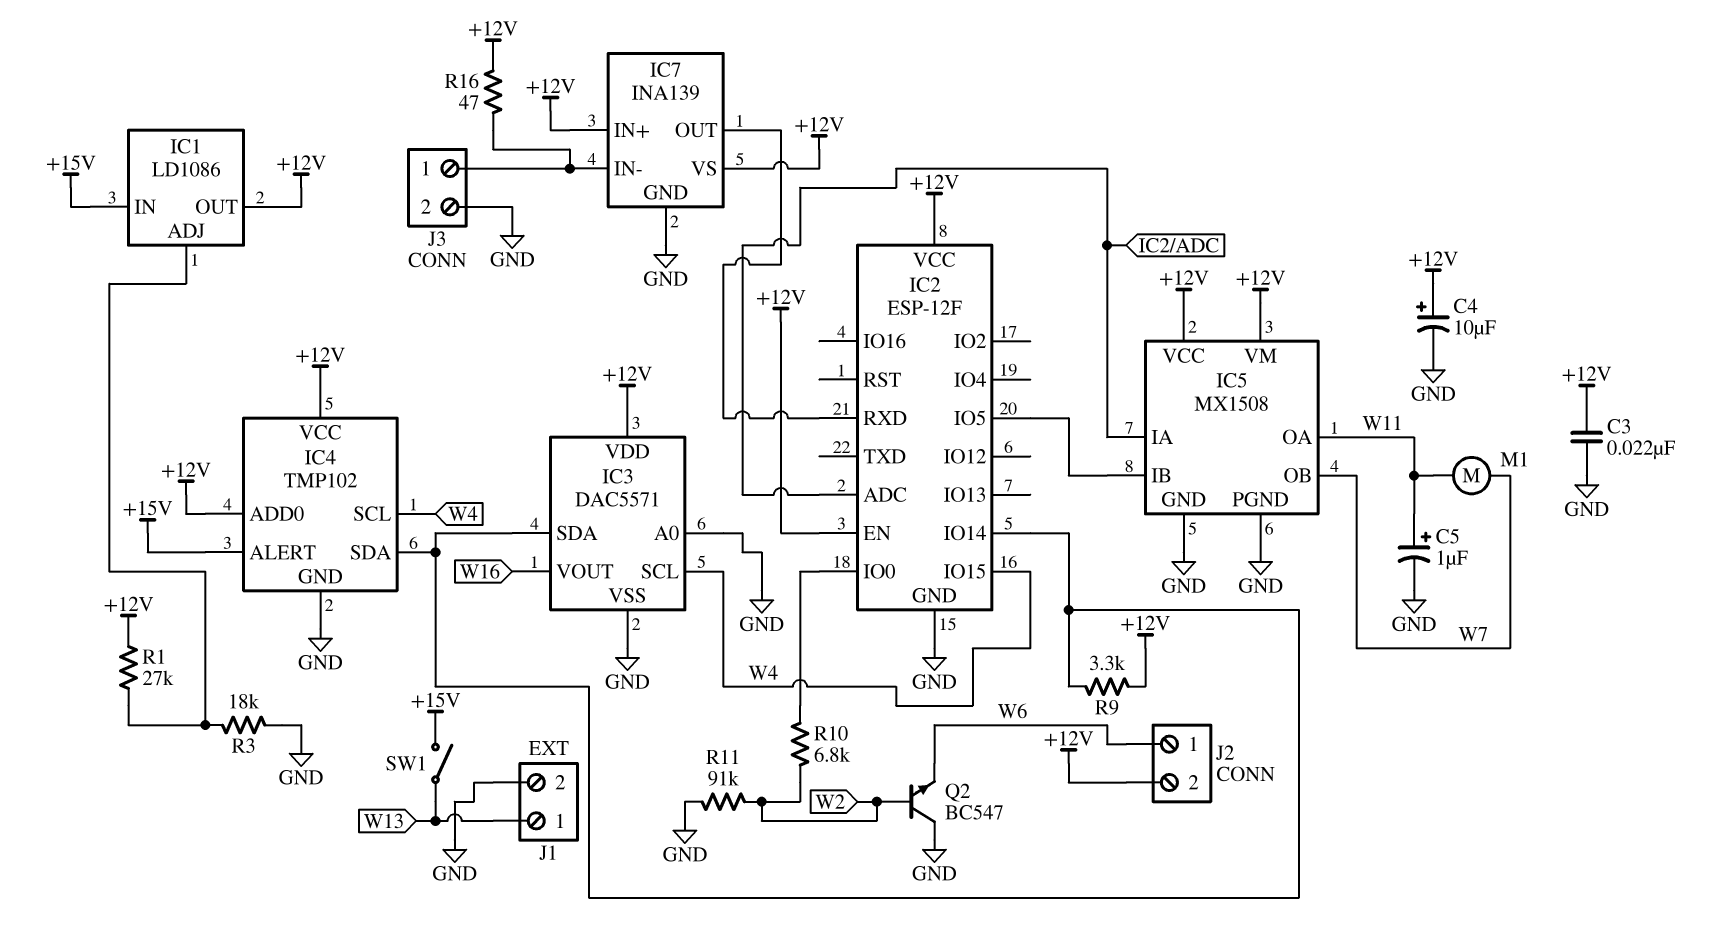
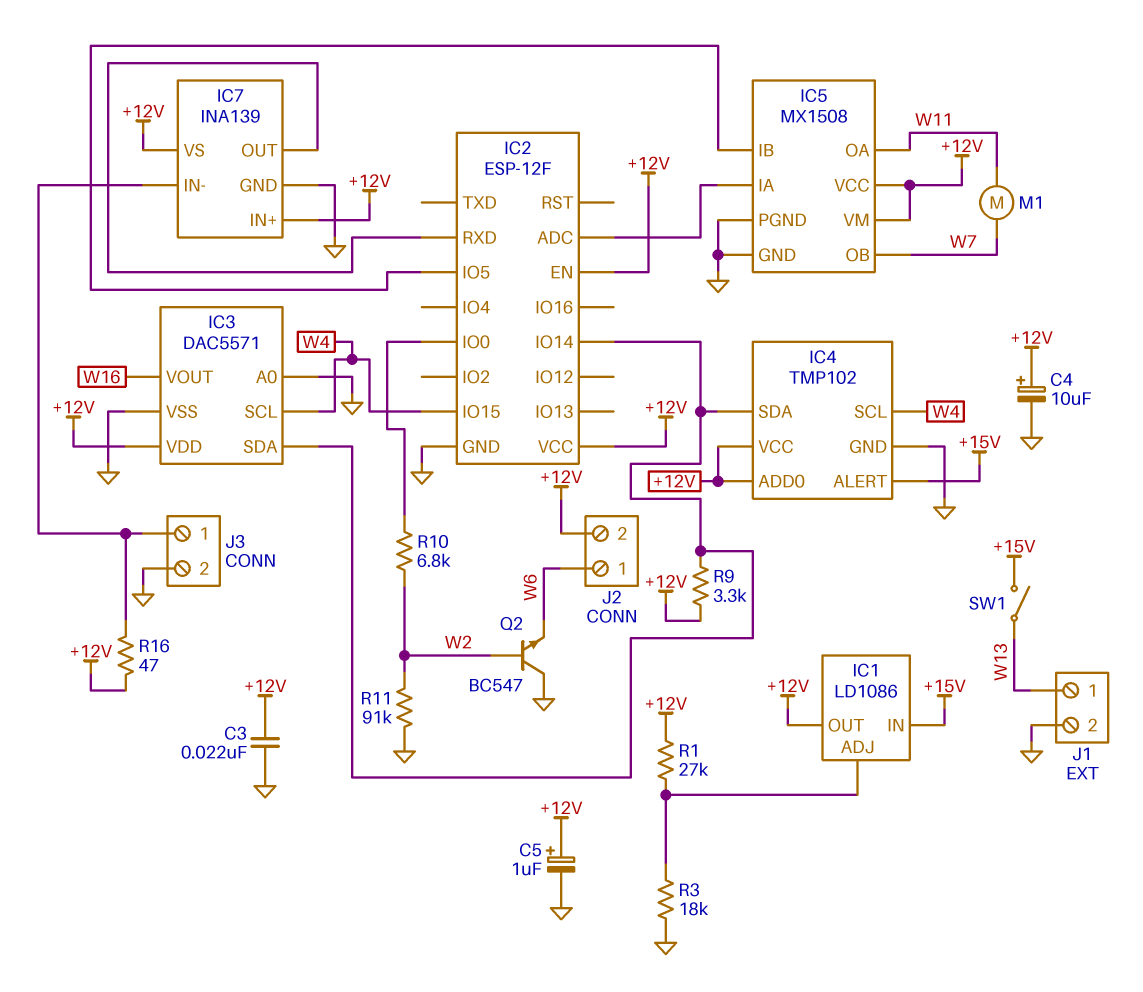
C5: 1uF (plus W11, minus GND) -> 1uF (plus +12V, minus GND)

